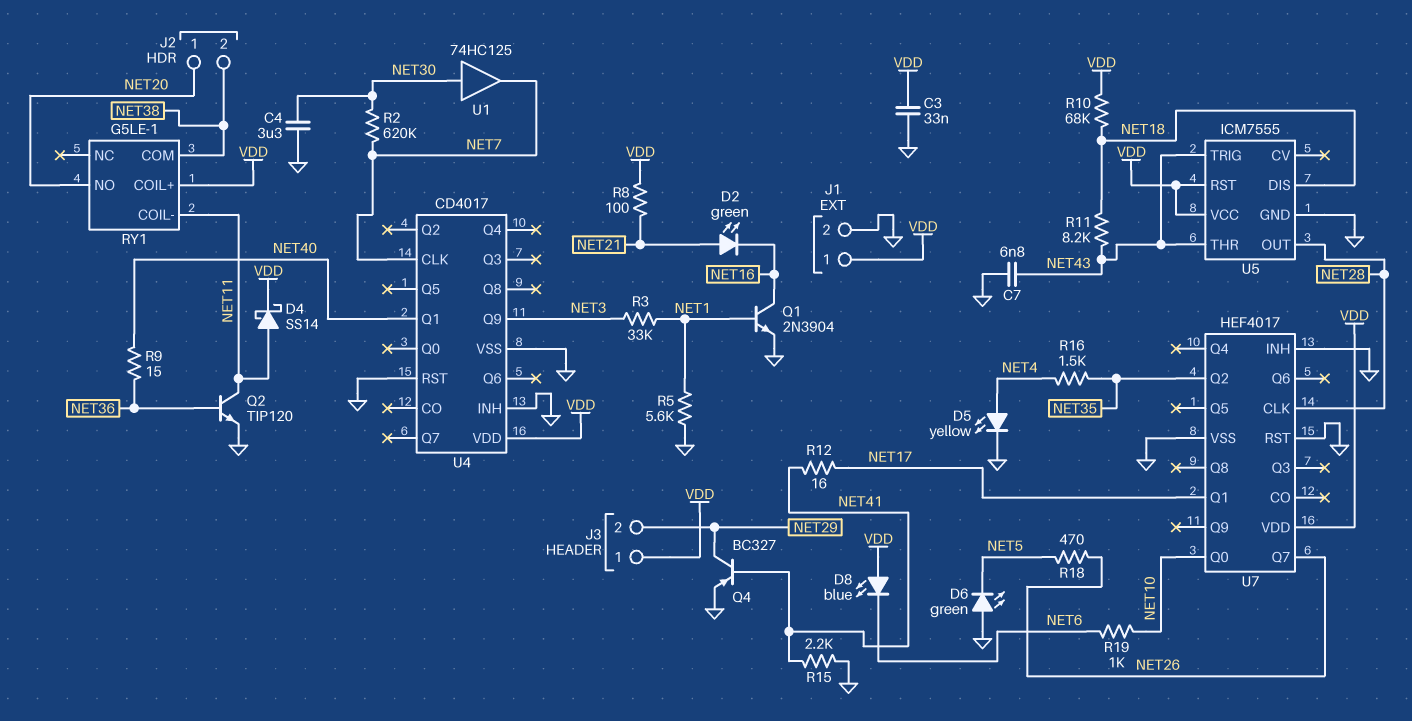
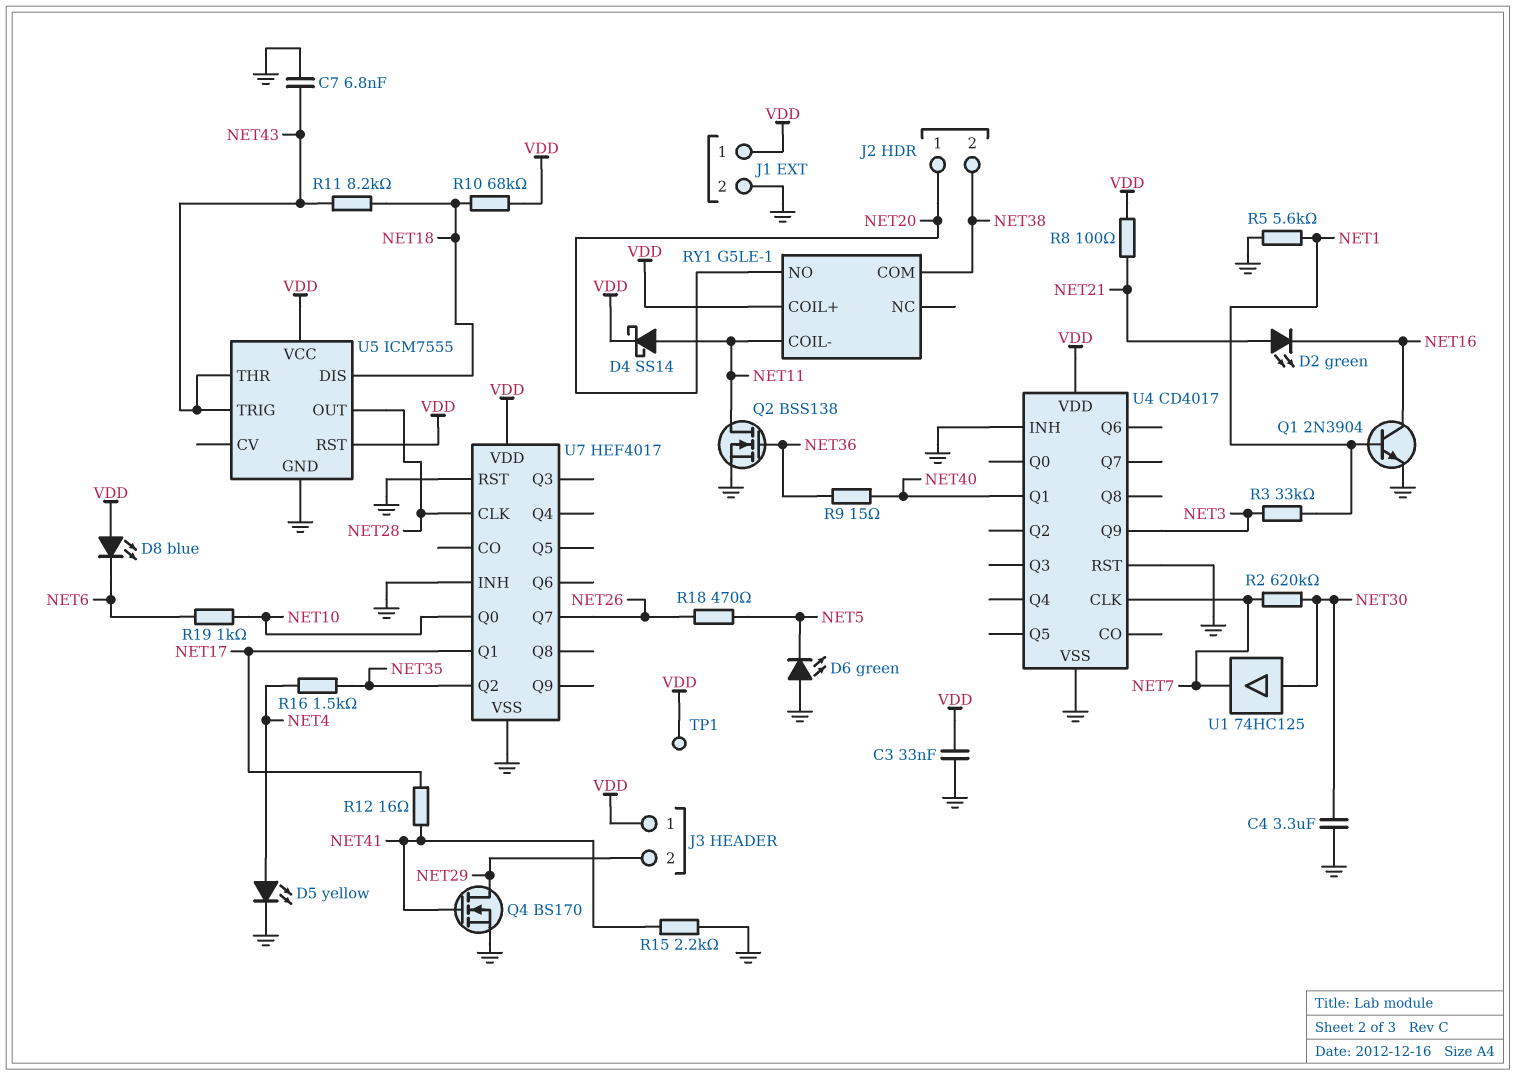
Q2: NPN TIP120 (B NET36, C NET11, E GND) -> NMOS BSS138 (G NET36, D NET11, S GND)
Q4: PNP BC327 (B NET41, C NET29, E GND) -> NMOS BS170 (G NET41, D NET29, S GND)
TP1: none -> test point (VDD)

